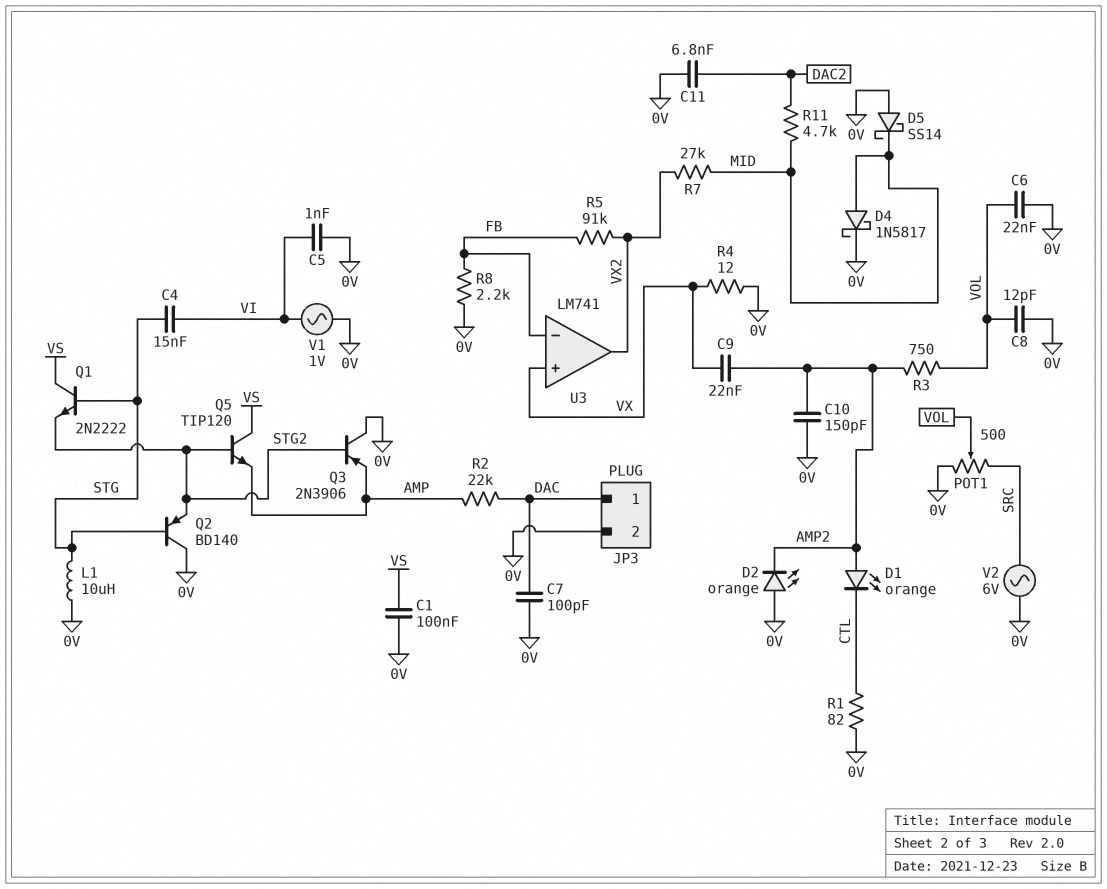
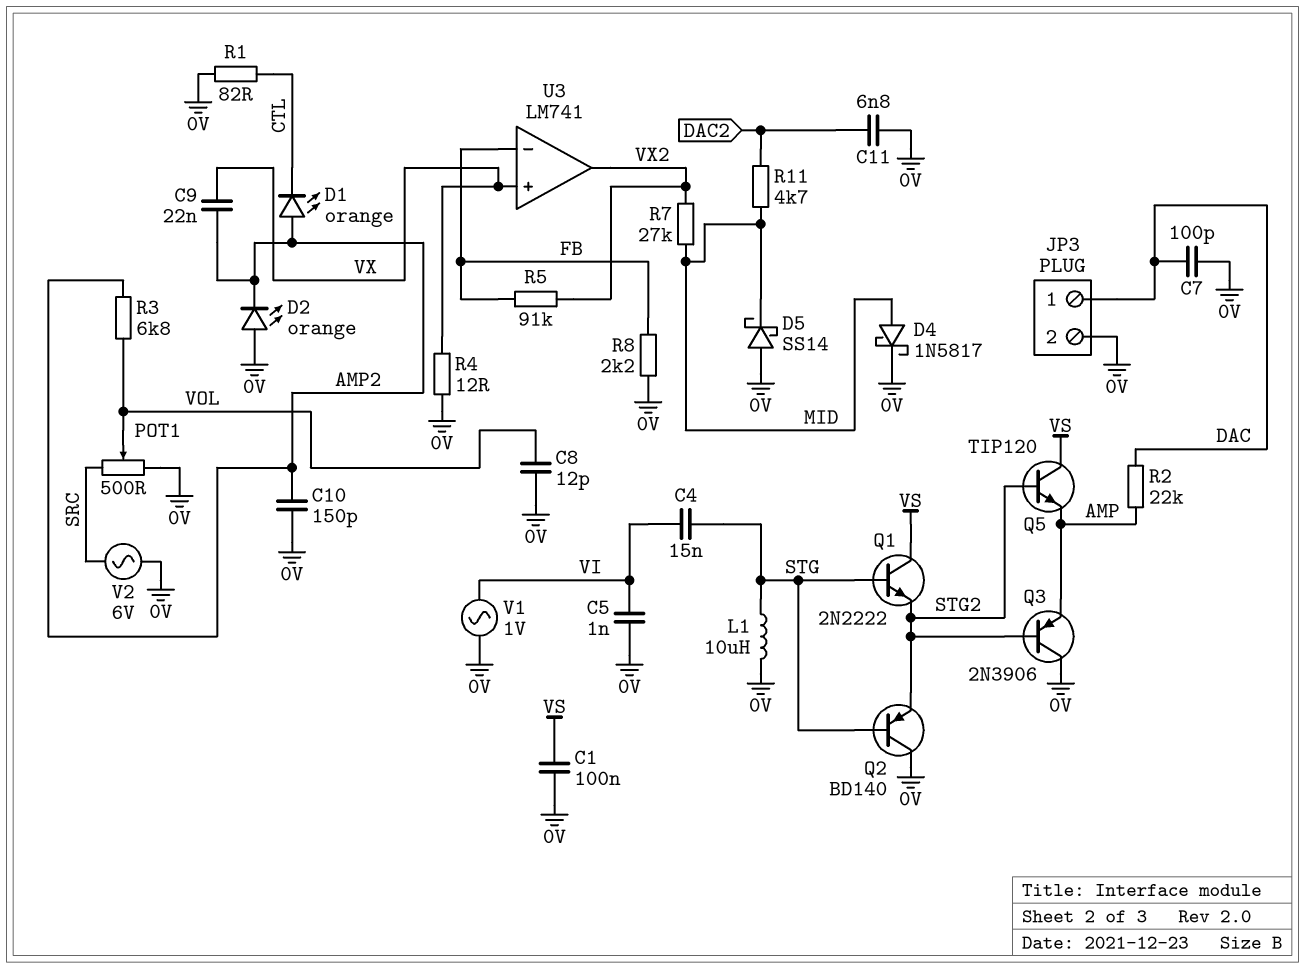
C6: 22nF (0V, VOL) -> none
R3: 750 (AMP2, VOL) -> 6.8k (AMP2, VOL)

